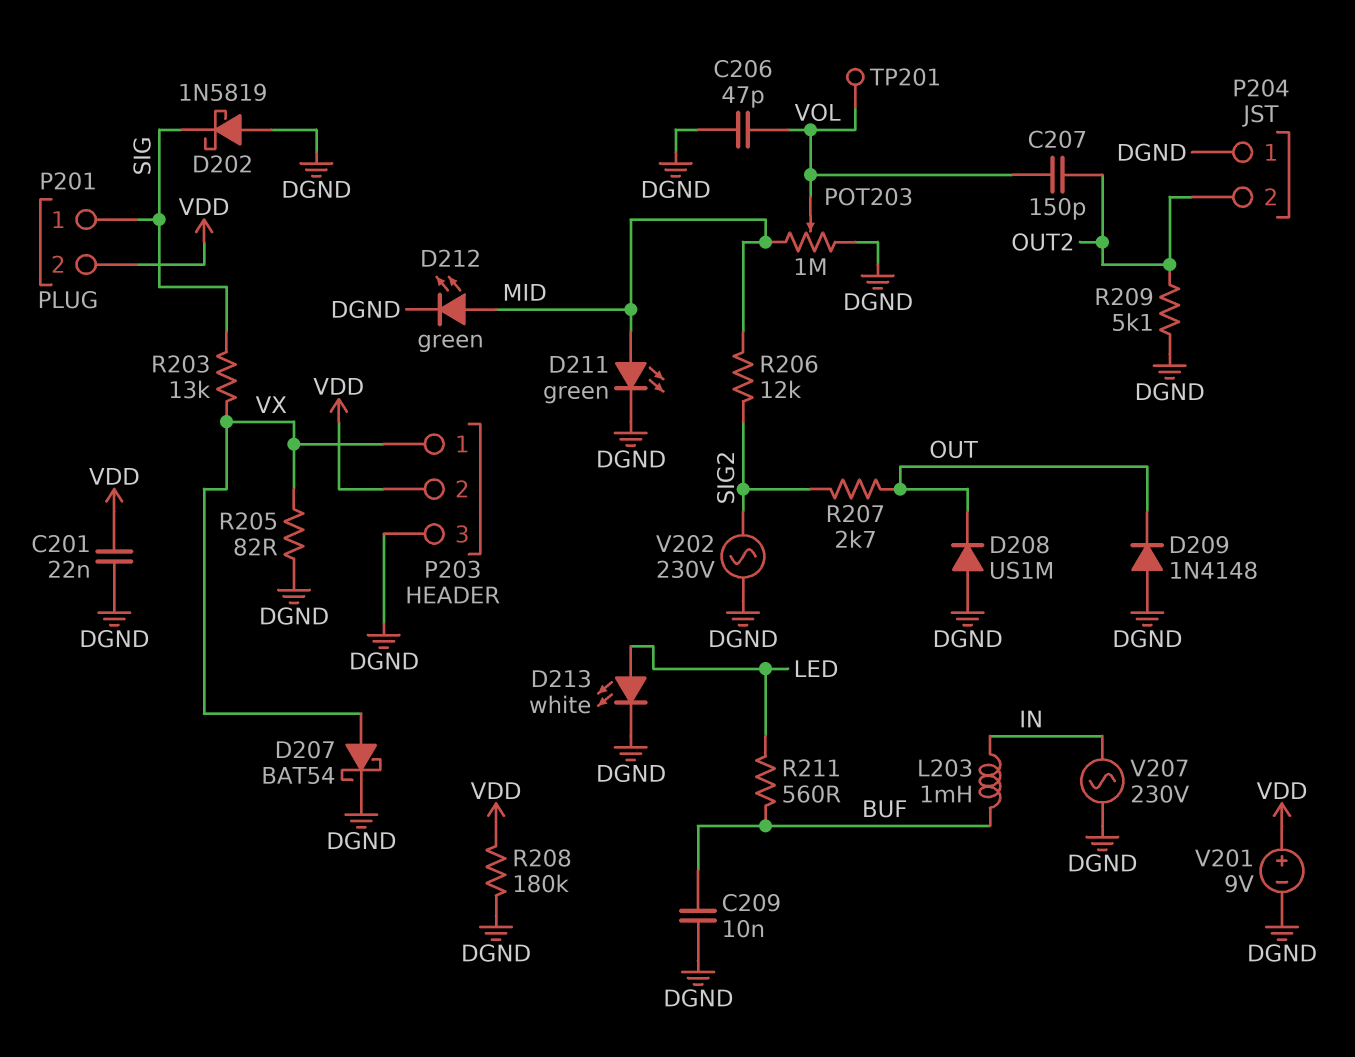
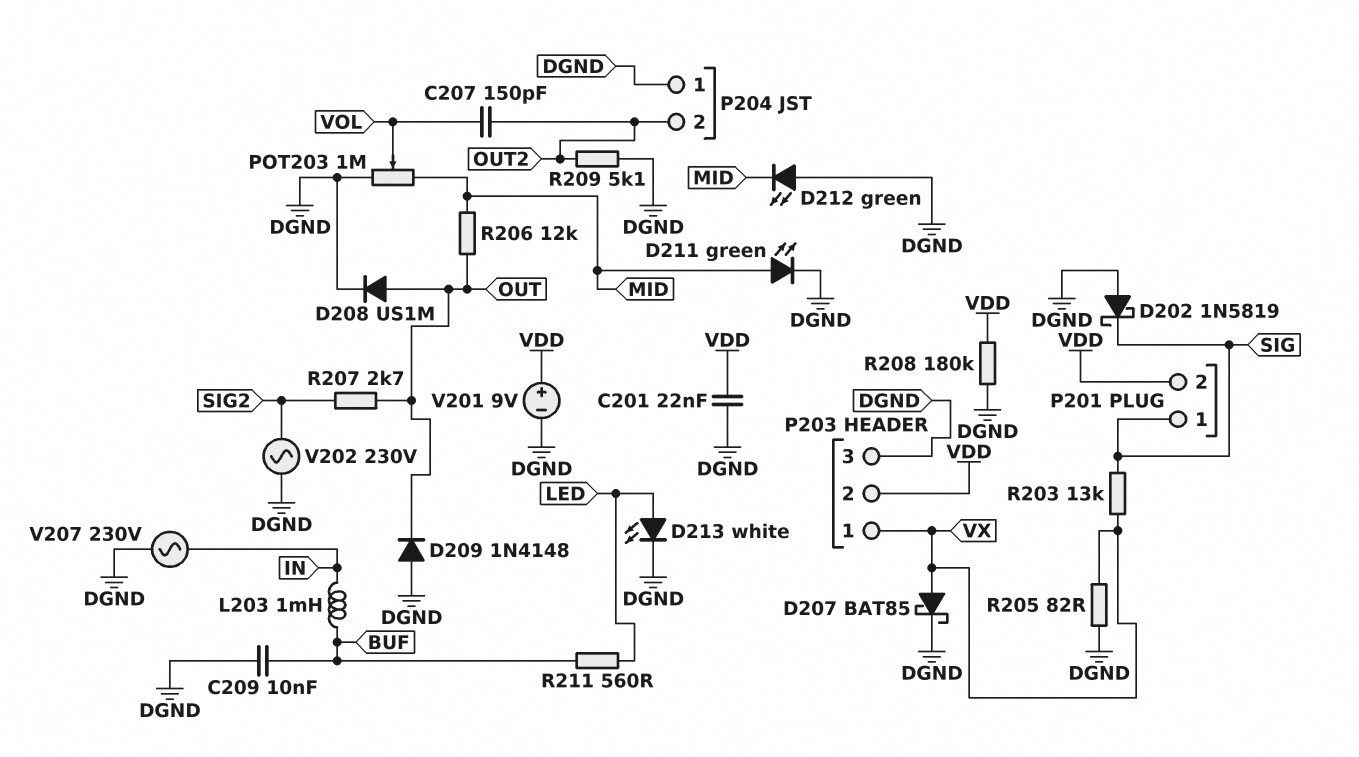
C206: 47pF (DGND, VOL) -> none
D207: schottky BAT54 (A VX, K DGND) -> schottky BAT85 (A VX, K DGND)
D208: diode US1M (A DGND, K OUT) -> diode US1M (A OUT, K DGND)
D212: LED green (A MID, K DGND) -> LED green (A DGND, K MID)
R206: 12k (MID, SIG2) -> 12k (MID, OUT)
TP201: test point (VOL) -> none

